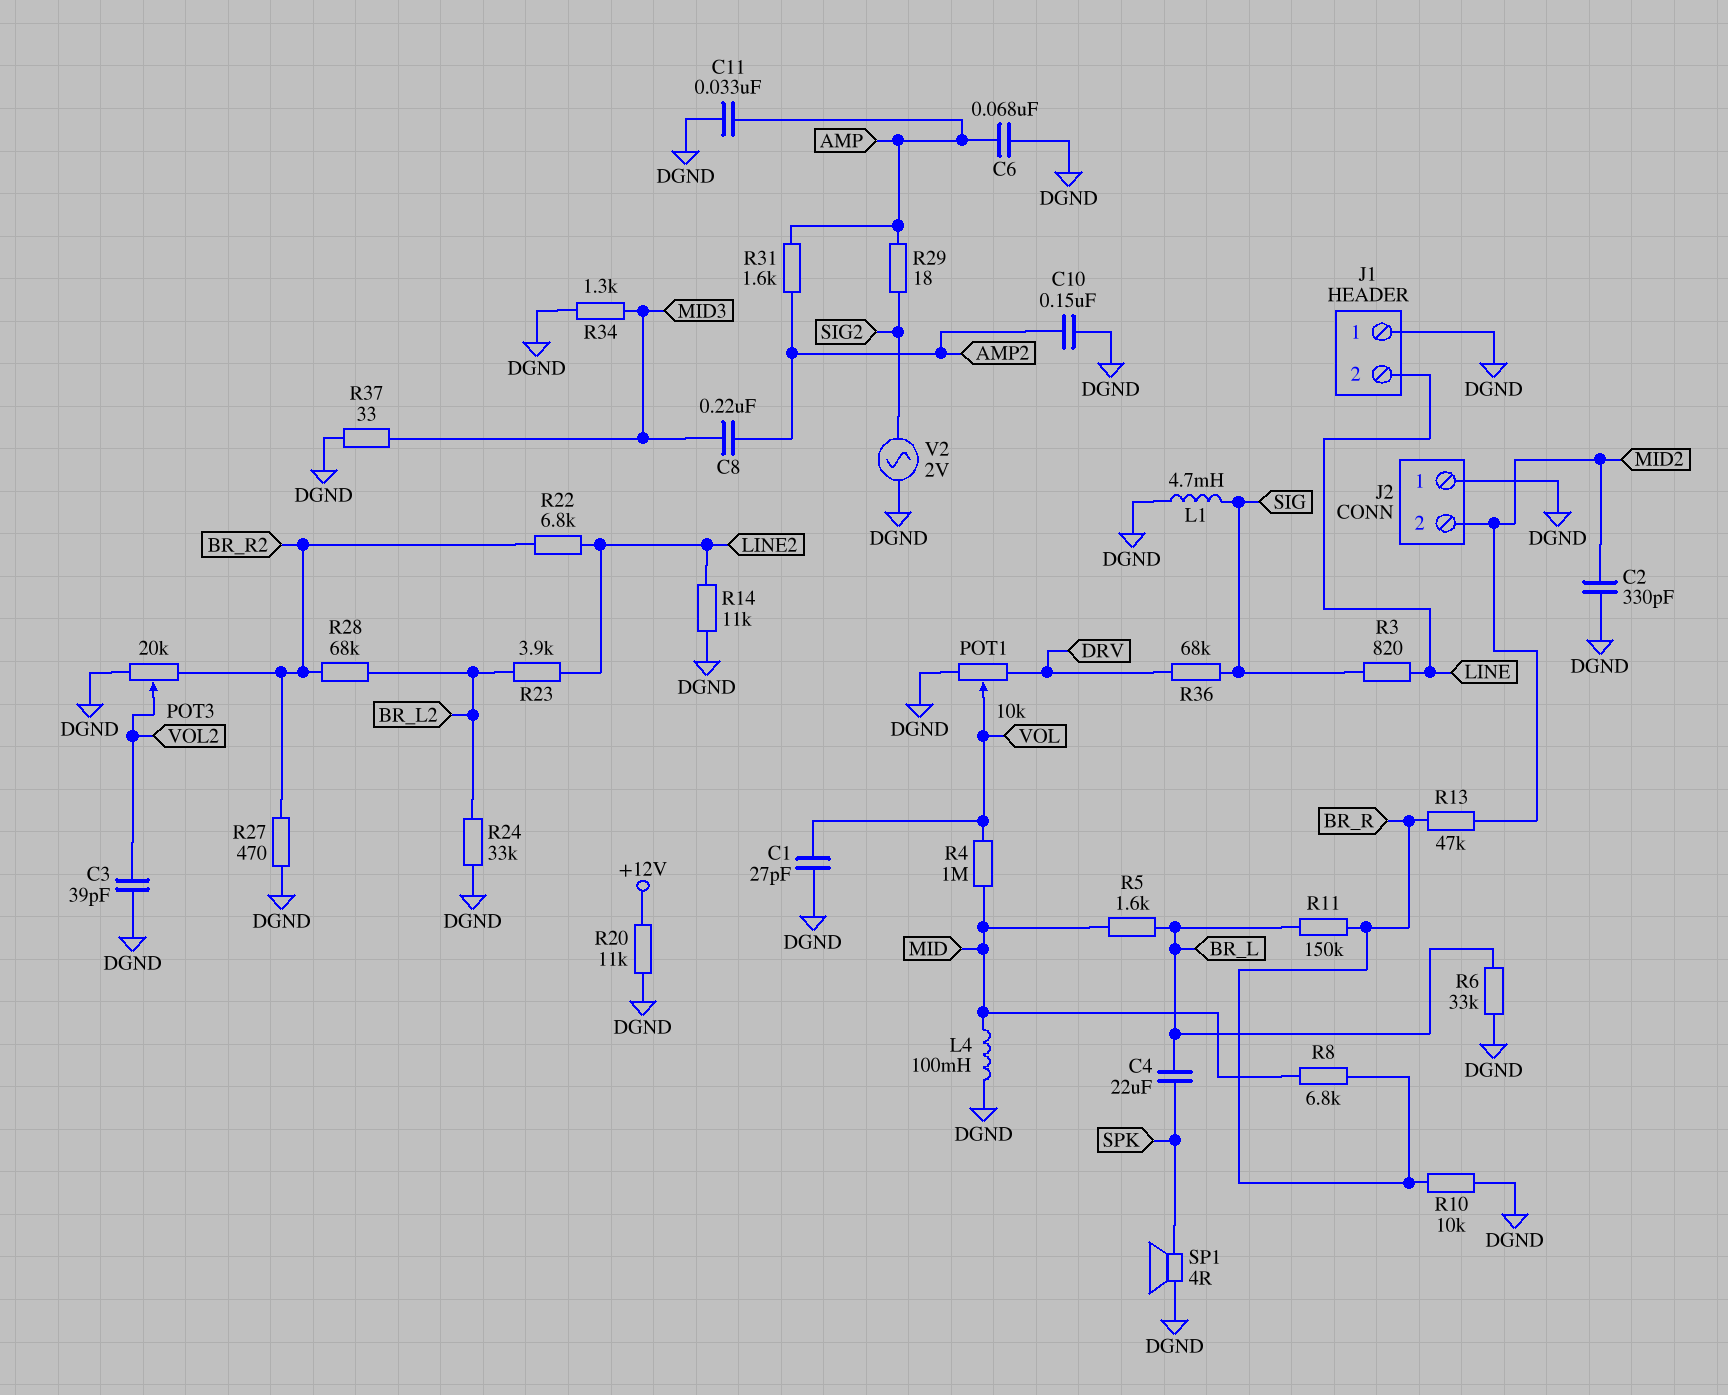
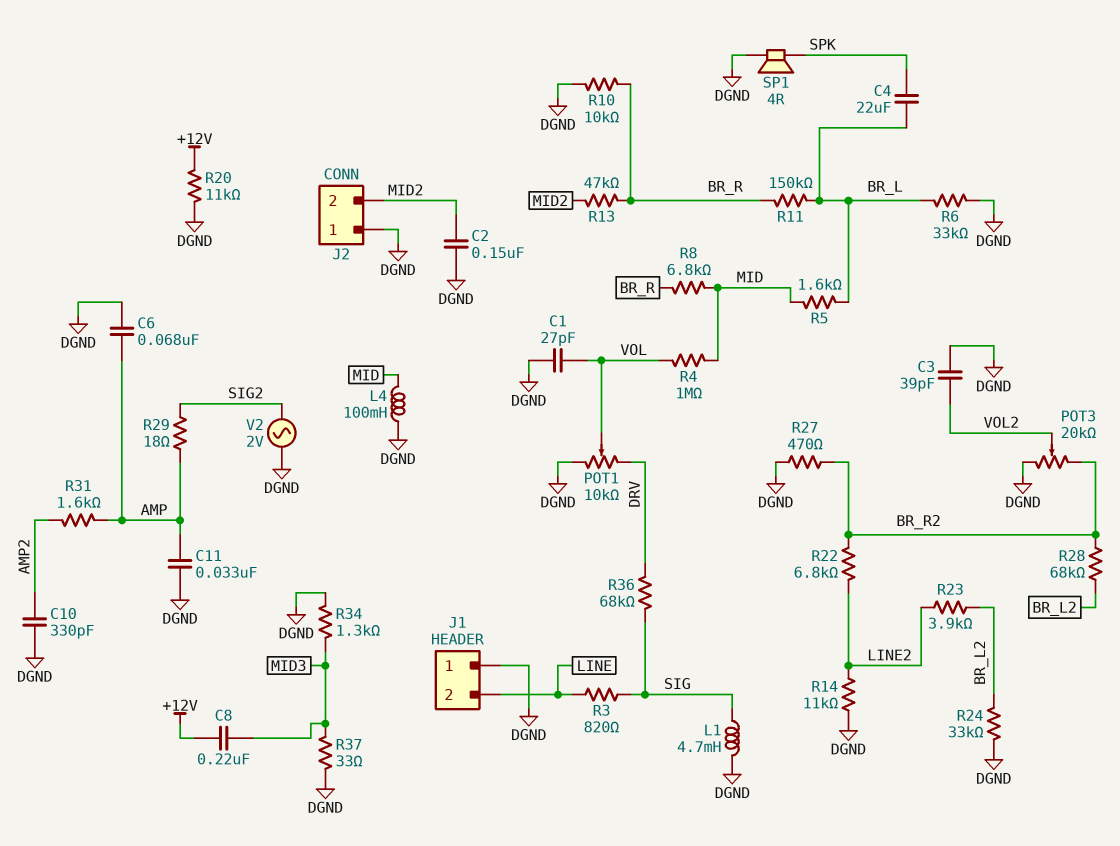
C2: 330pF (DGND, MID2) -> 150nF (DGND, MID2)
C8: 220nF (AMP2, MID3) -> 220nF (+12V, MID3)
C10: 150nF (AMP2, DGND) -> 330pF (AMP2, DGND)

